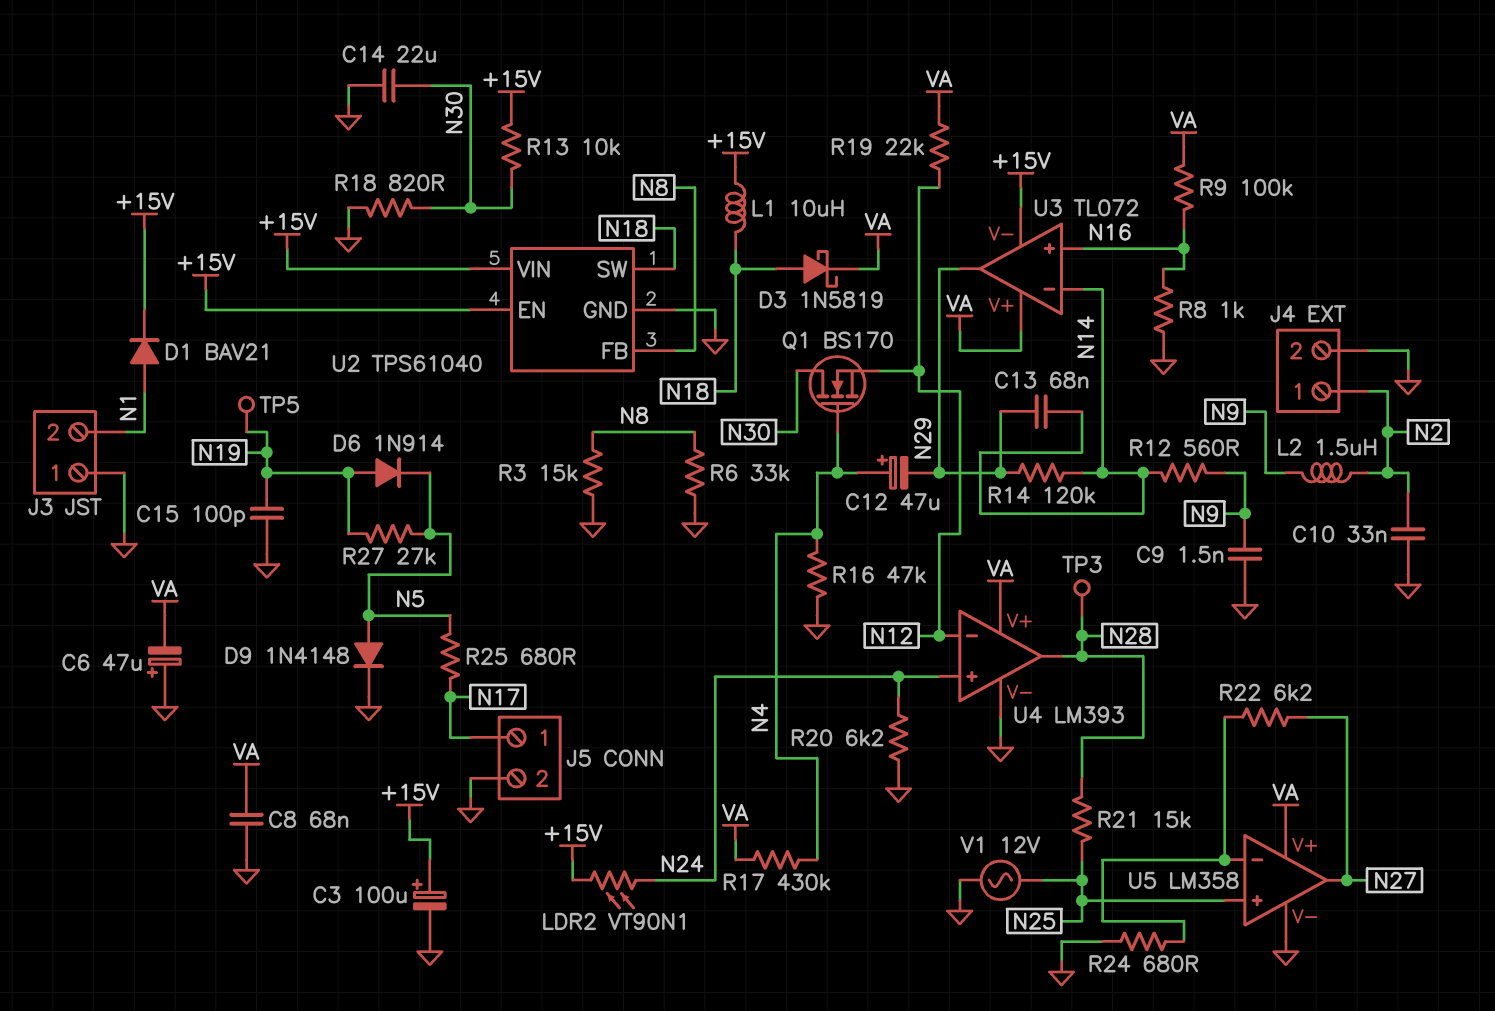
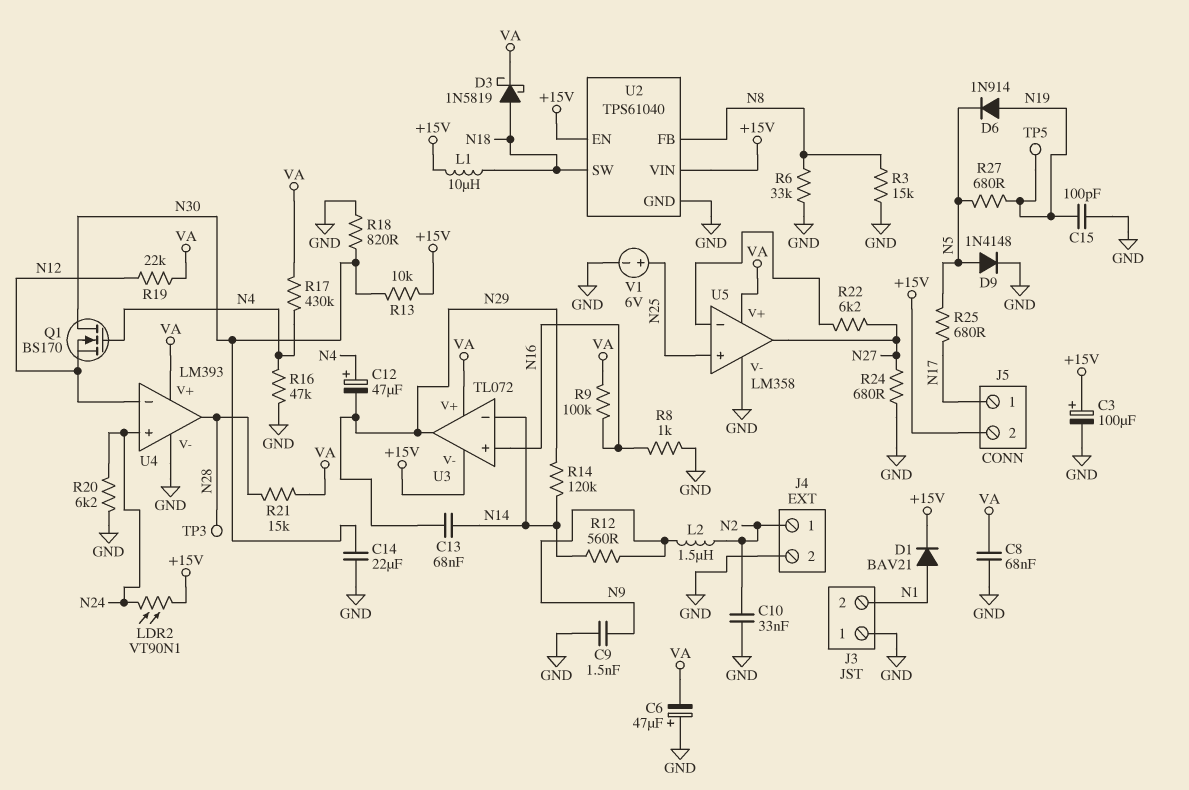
J5 pin 2: GND -> +15V
R21: 15k (N25, N28) -> 15k (N28, VA)
R24: 680 (GND, U5/in-) -> 680 (GND, N27)
R27: 27k (N5, N19) -> 680 (N5, N19)
V1: AC 12V (GND, N25) -> 6V (plus N25, minus GND)

